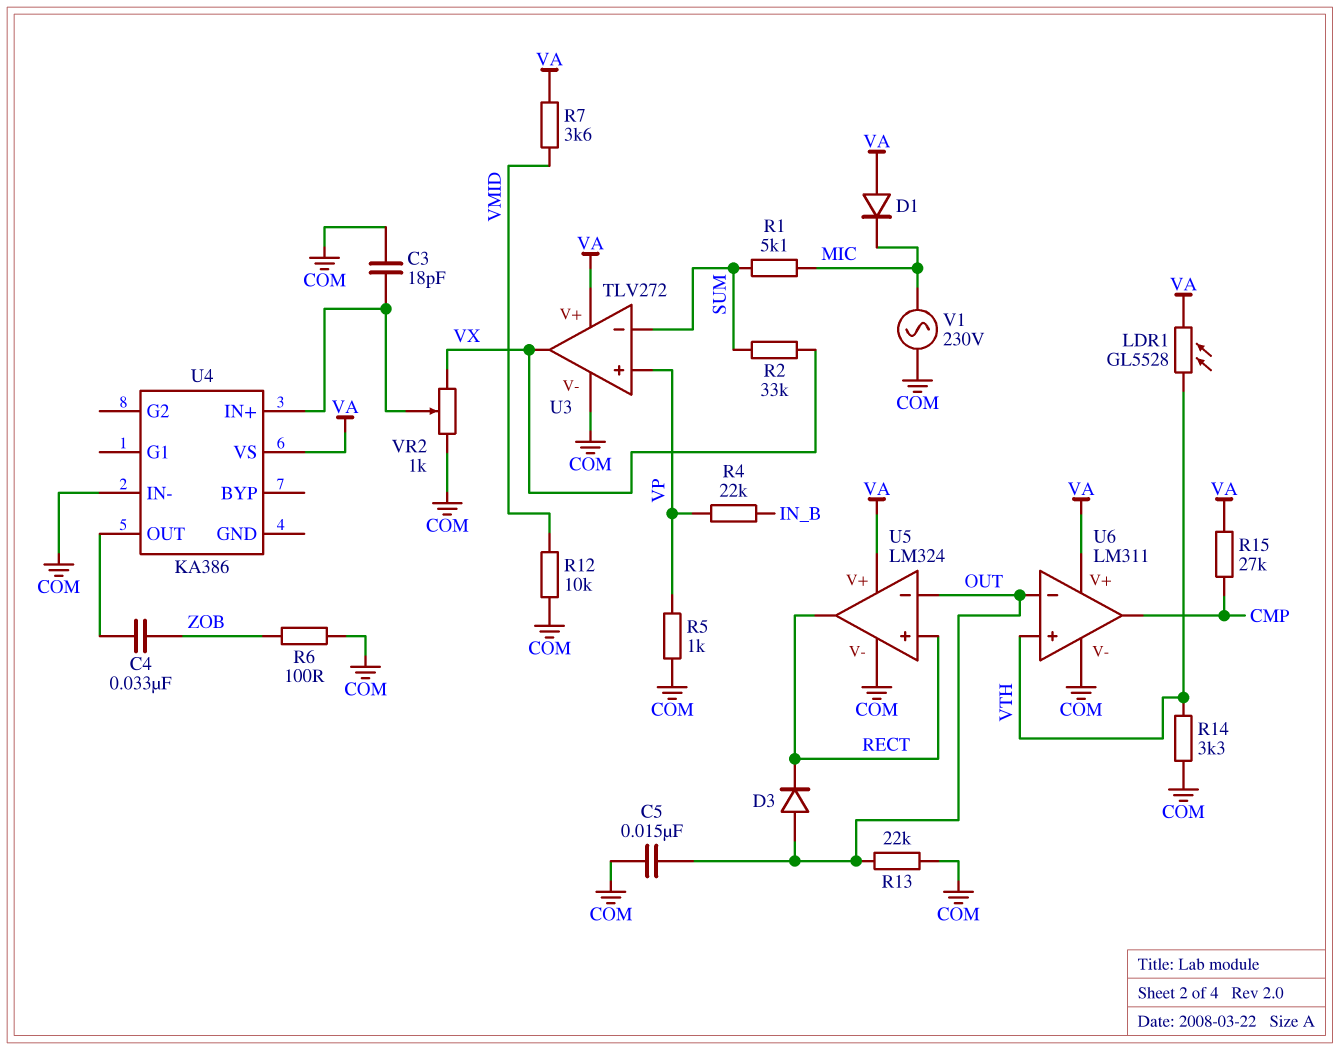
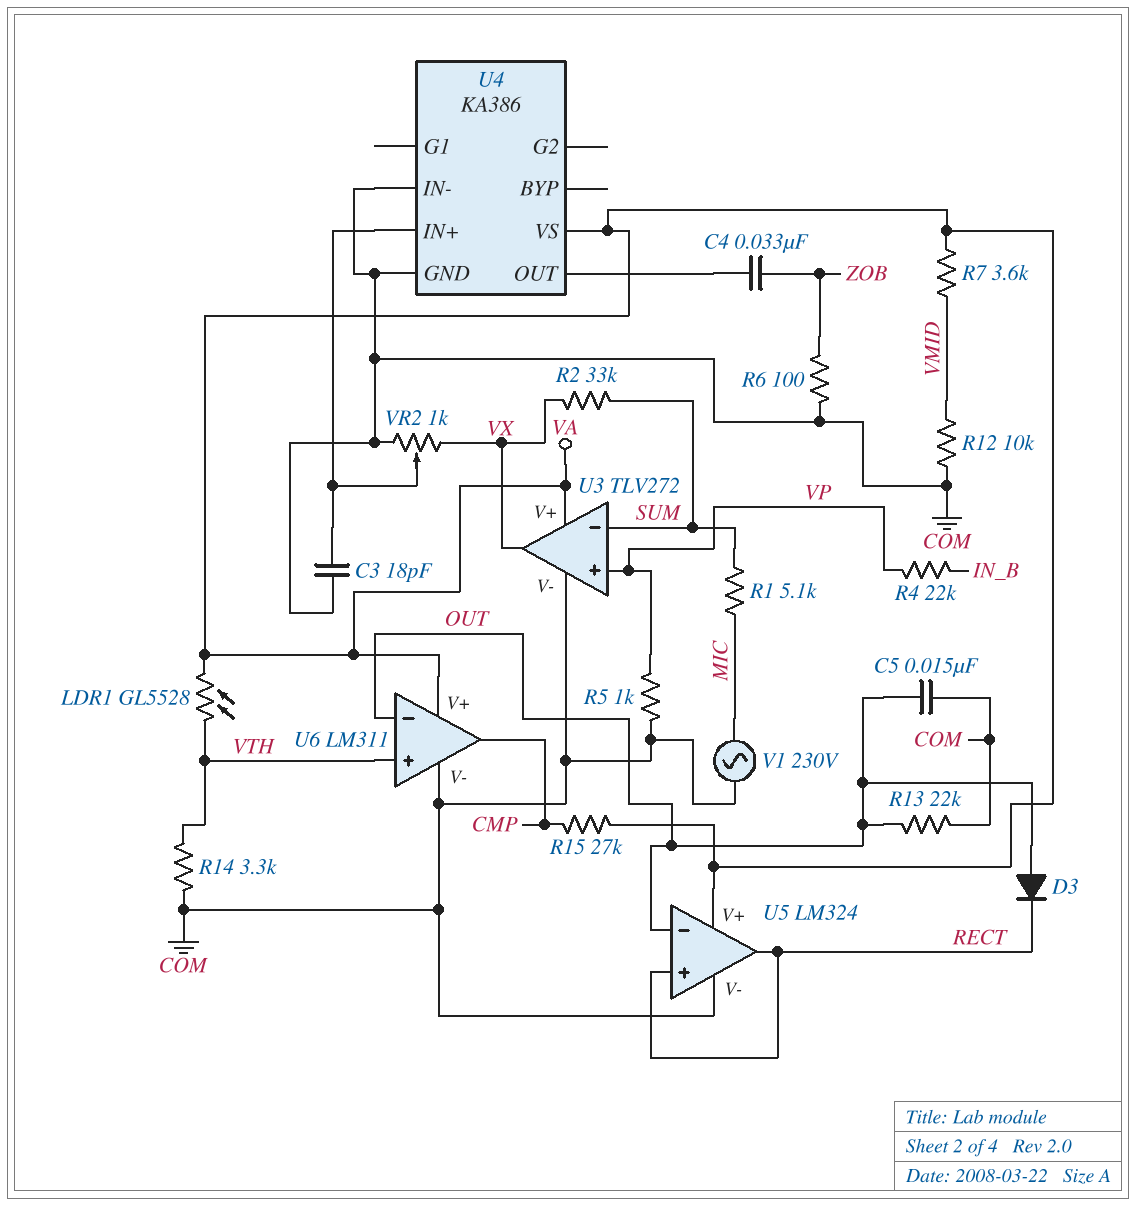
D1: diode (A VA, K MIC) -> none
U4 pin GND: none -> COM

